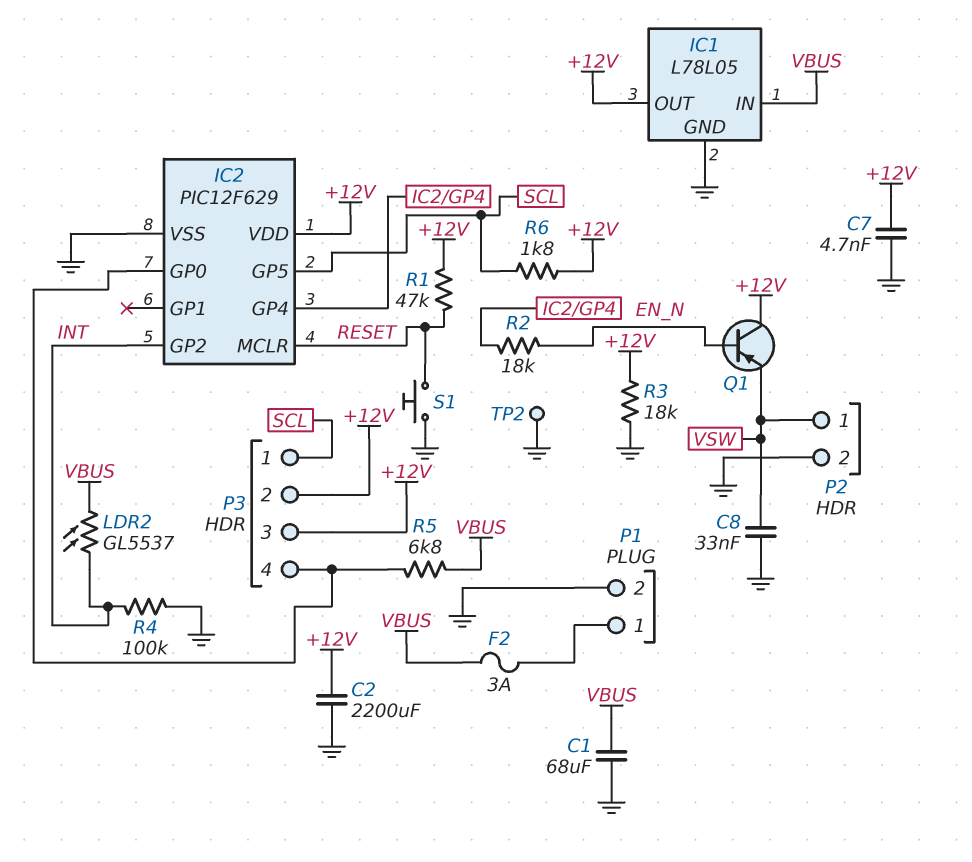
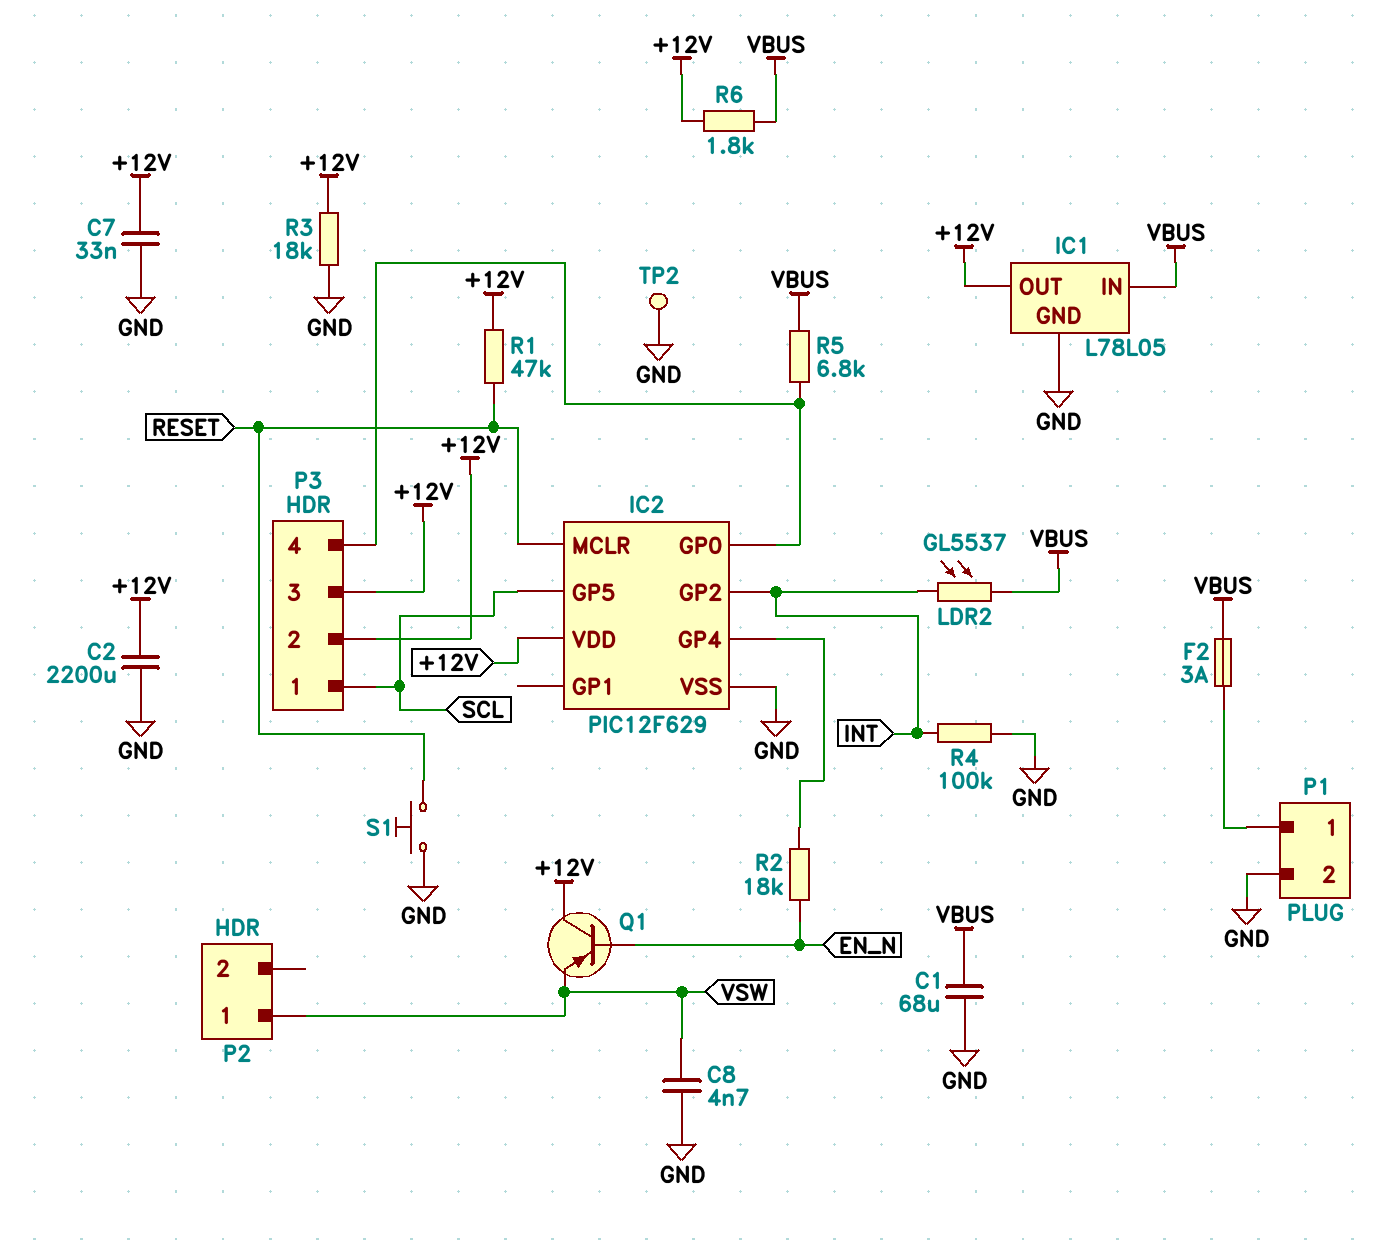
C7: 4.7nF (+12V, GND) -> 33nF (+12V, GND)
C8: 33nF (GND, VSW) -> 4.7nF (GND, VSW)
P2 pin 2: GND -> none
R6: 1.8k (+12V, SCL) -> 1.8k (+12V, VBUS)

